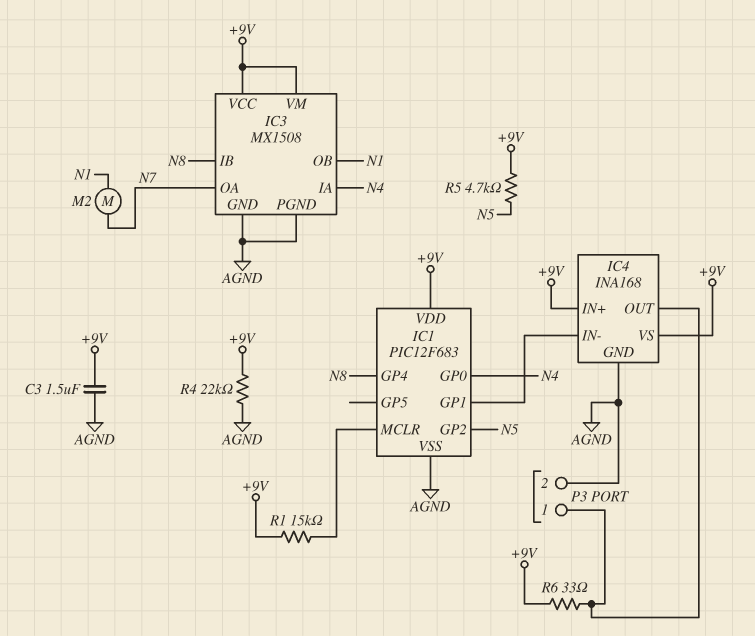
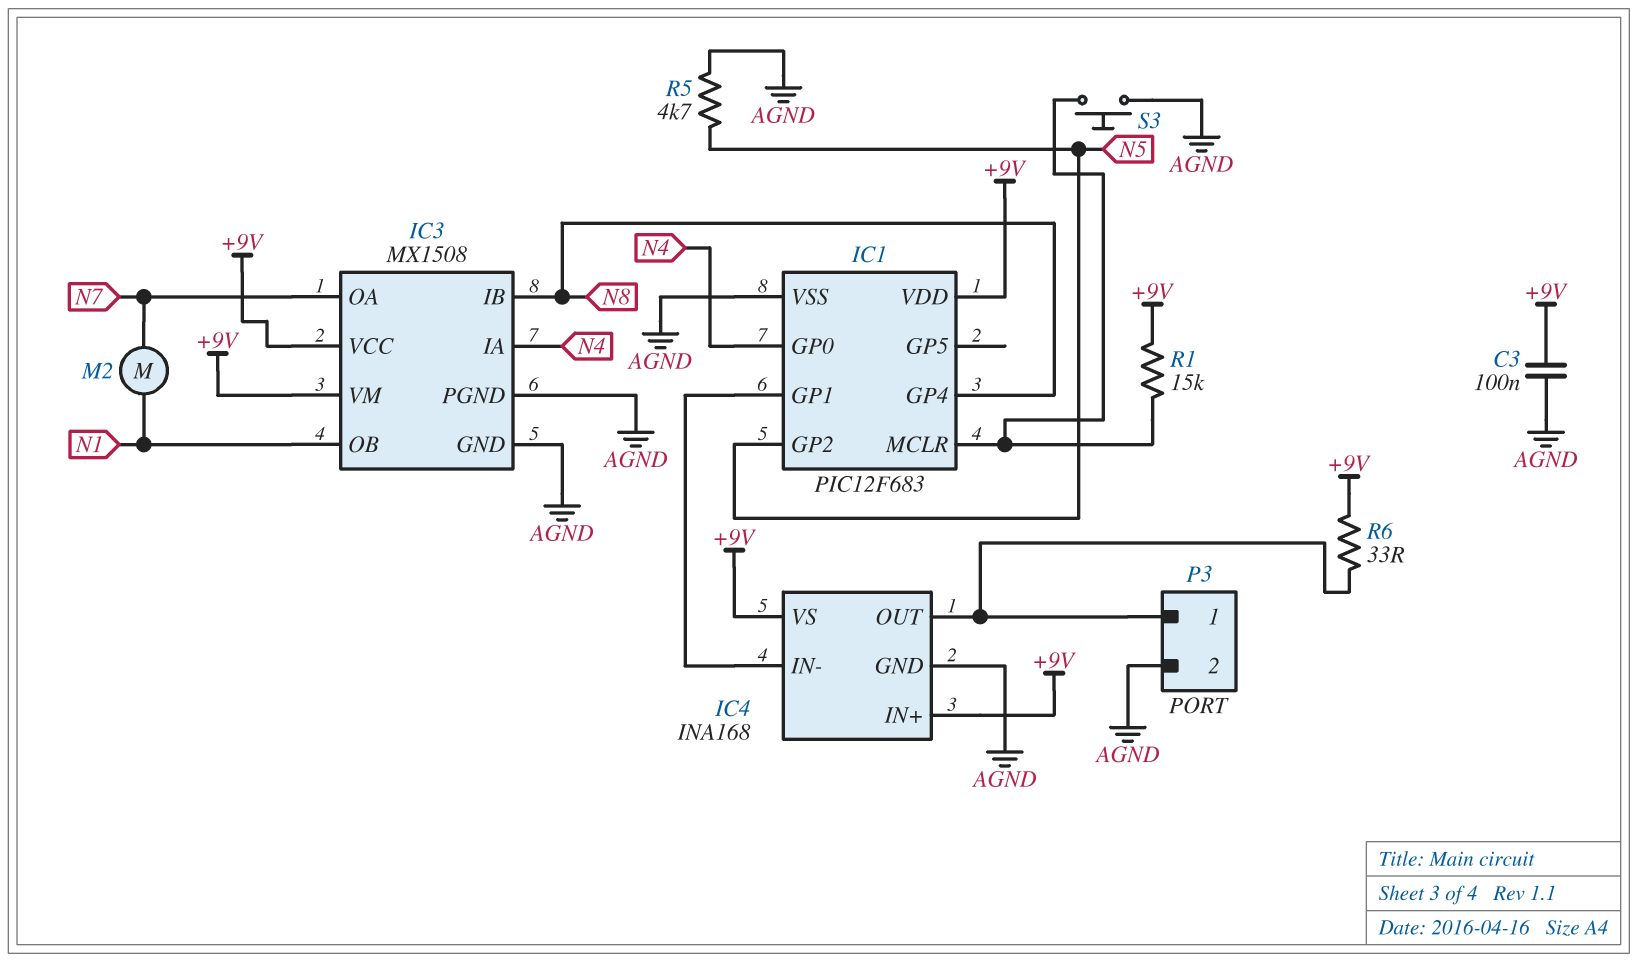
C3: 1.5uF (+9V, AGND) -> 100nF (+9V, AGND)
R4: 22k (+9V, AGND) -> none
R5: 4.7k (+9V, N5) -> 4.7k (AGND, N5)
S3: none -> button (AGND, IC1/MCLR)

